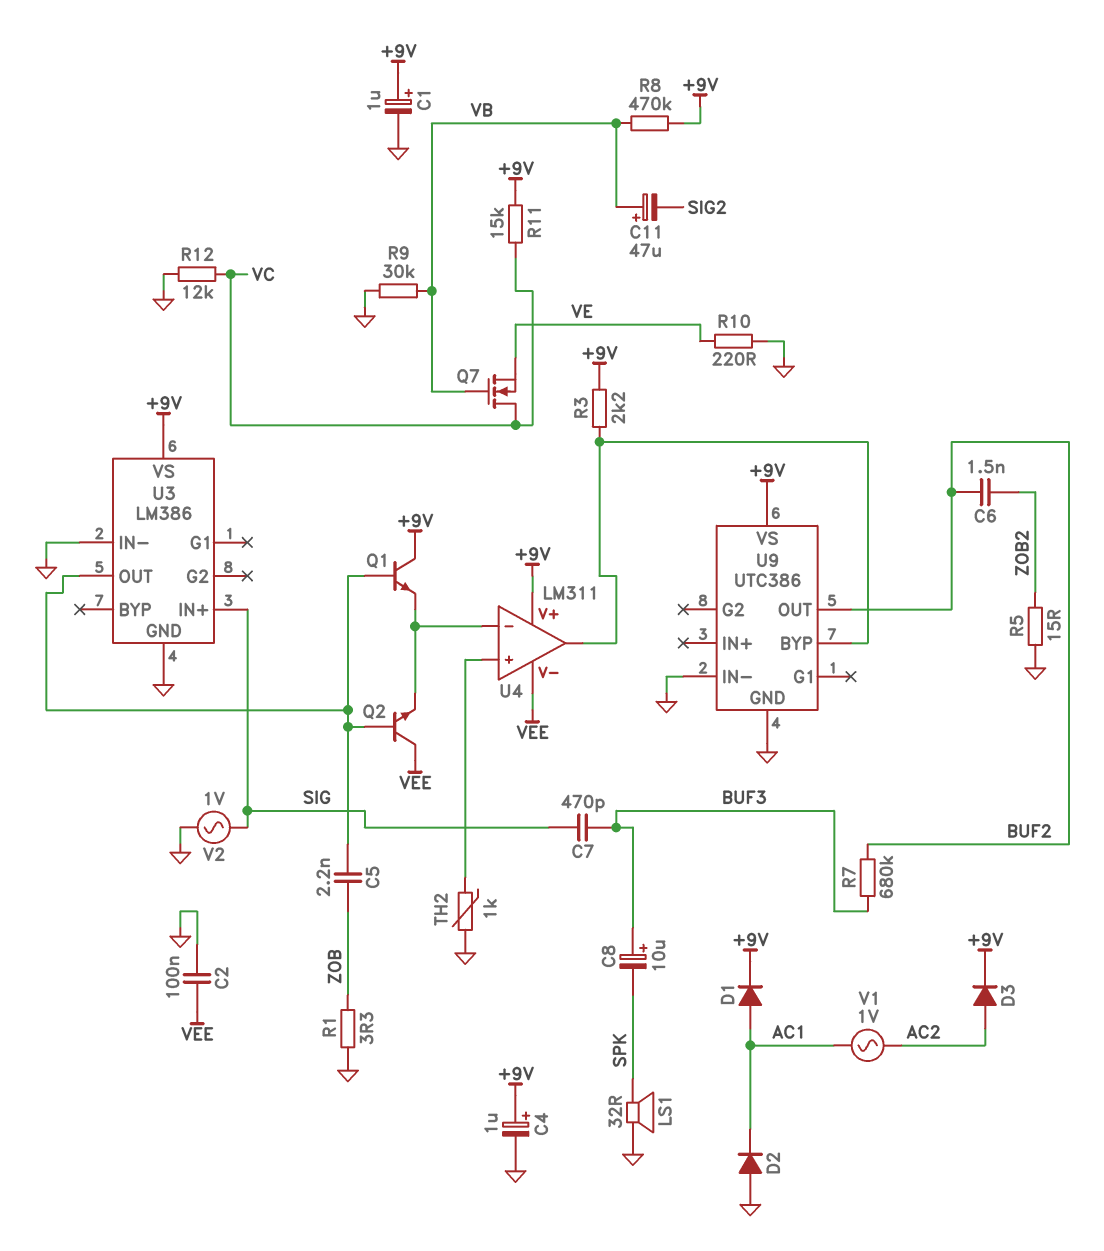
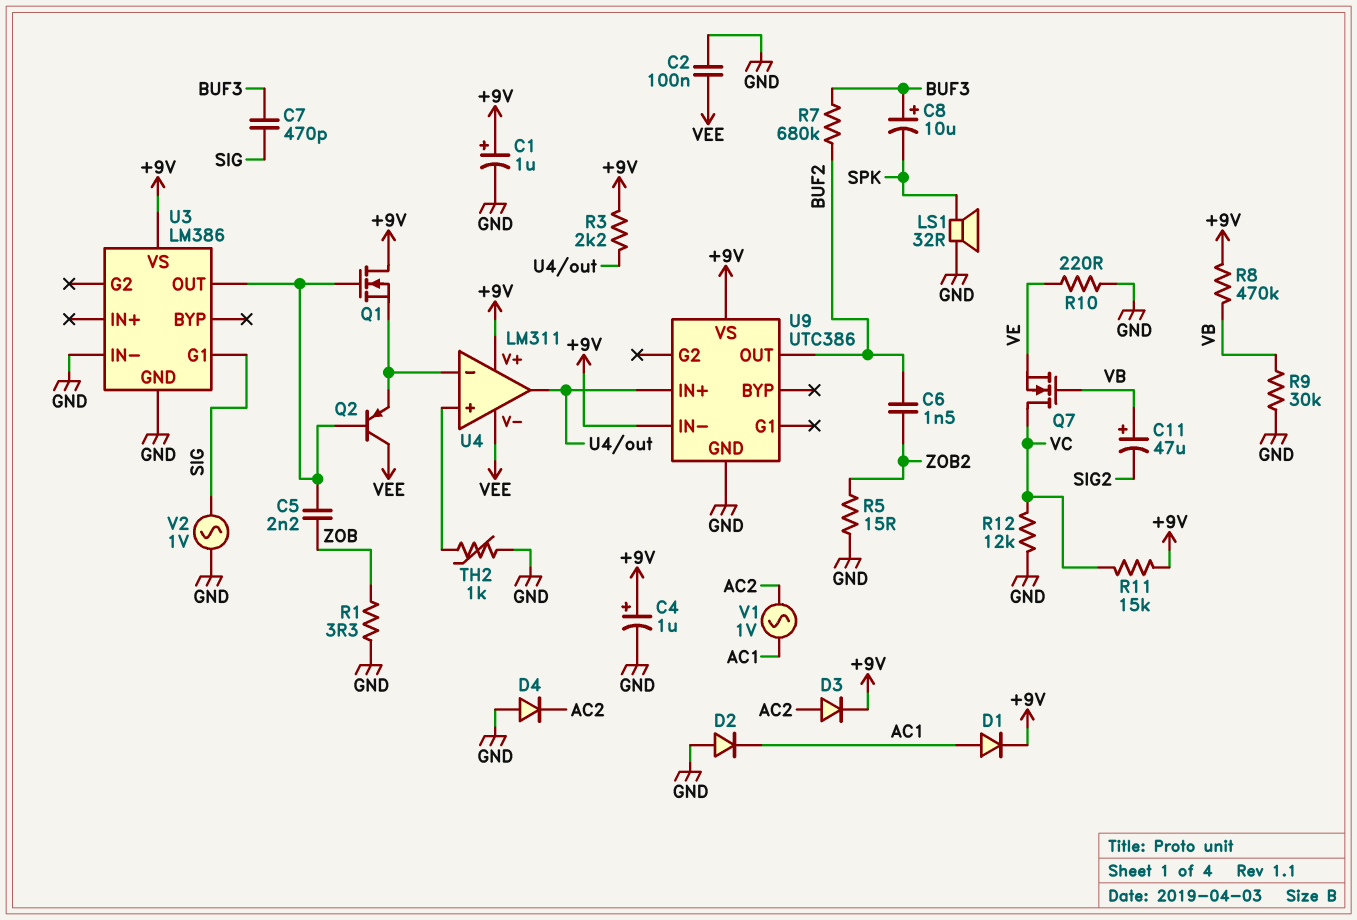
D4: none -> diode (A GND, K AC2)
Q1: NPN (B U3/OUT, C +9V, E U4/in-) -> NMOS (G U3/OUT, D +9V, S U4/in-)
Q2: NPN (B U3/OUT, C VEE, E U4/in-) -> PNP (B U3/OUT, C VEE, E U4/in-)
U3 pin G1: none -> SIG
U3 pin IN+: SIG -> none
U9 pin BYP: U4/out -> none
U9 pin IN+: none -> U4/out
U9 pin IN-: GND -> +9V

